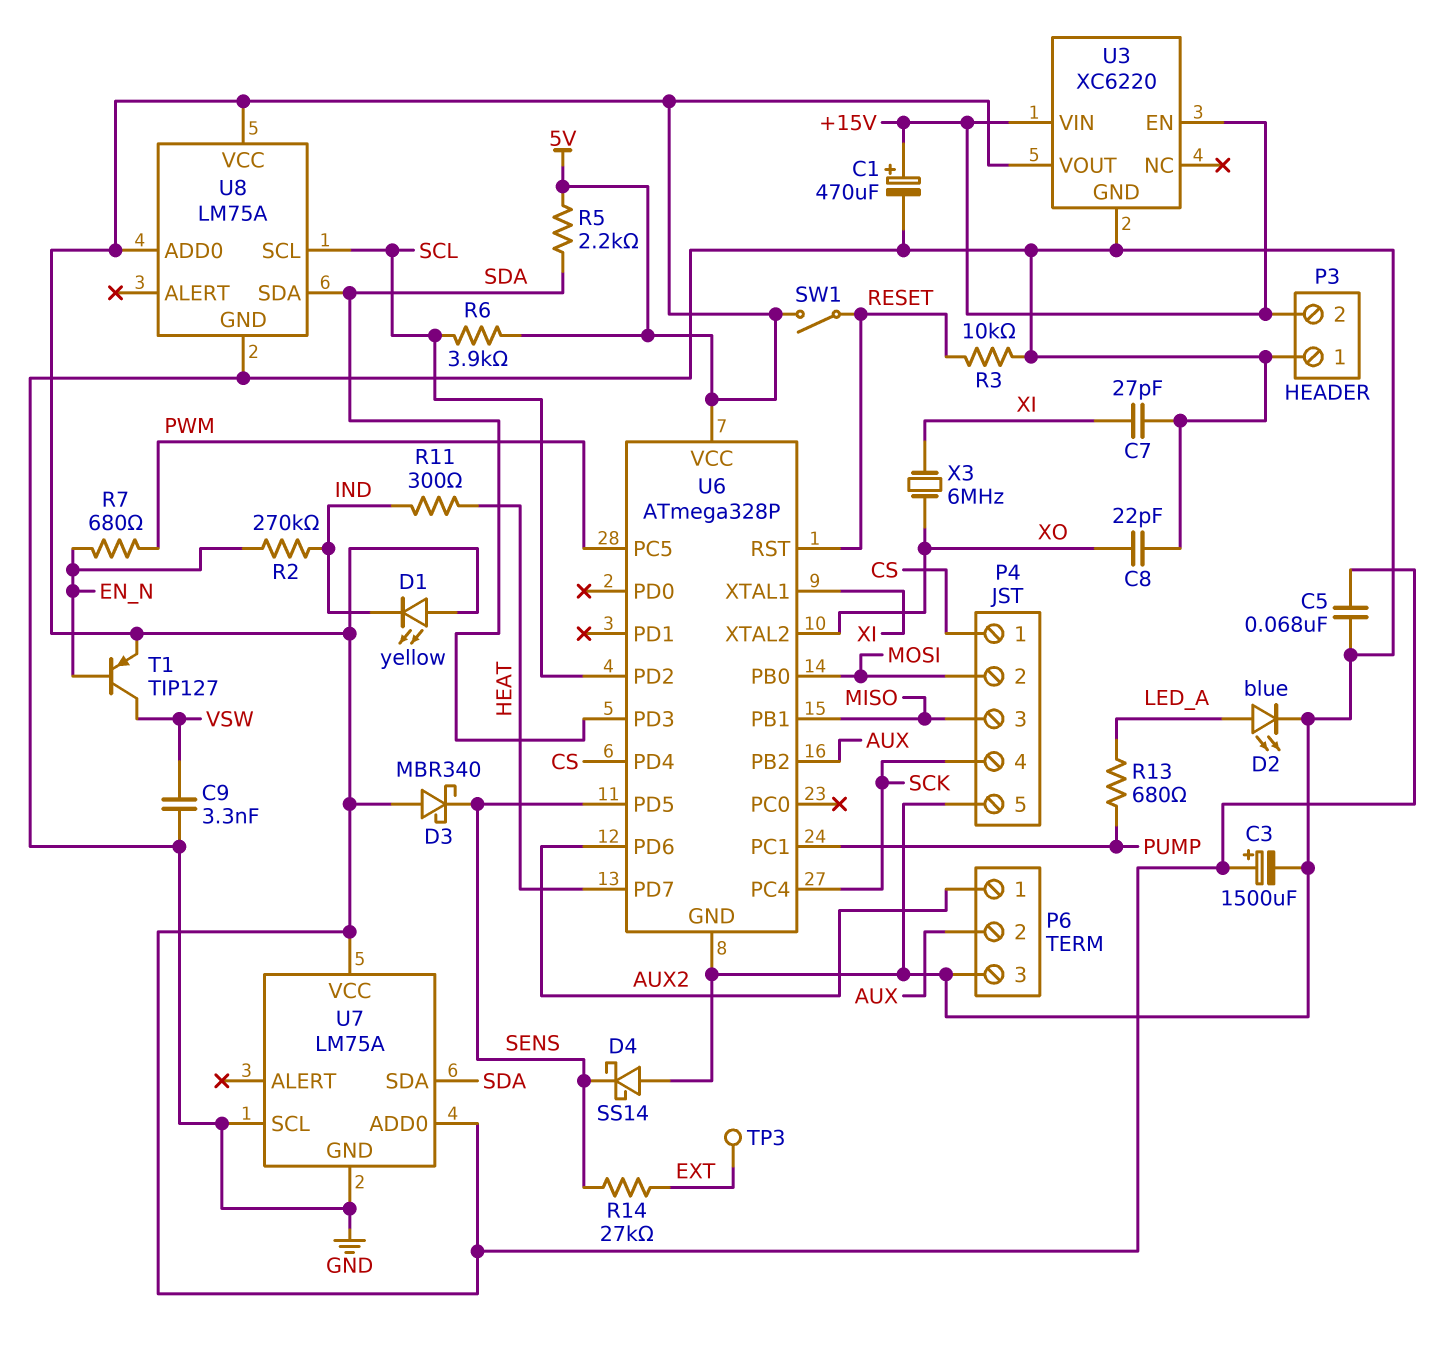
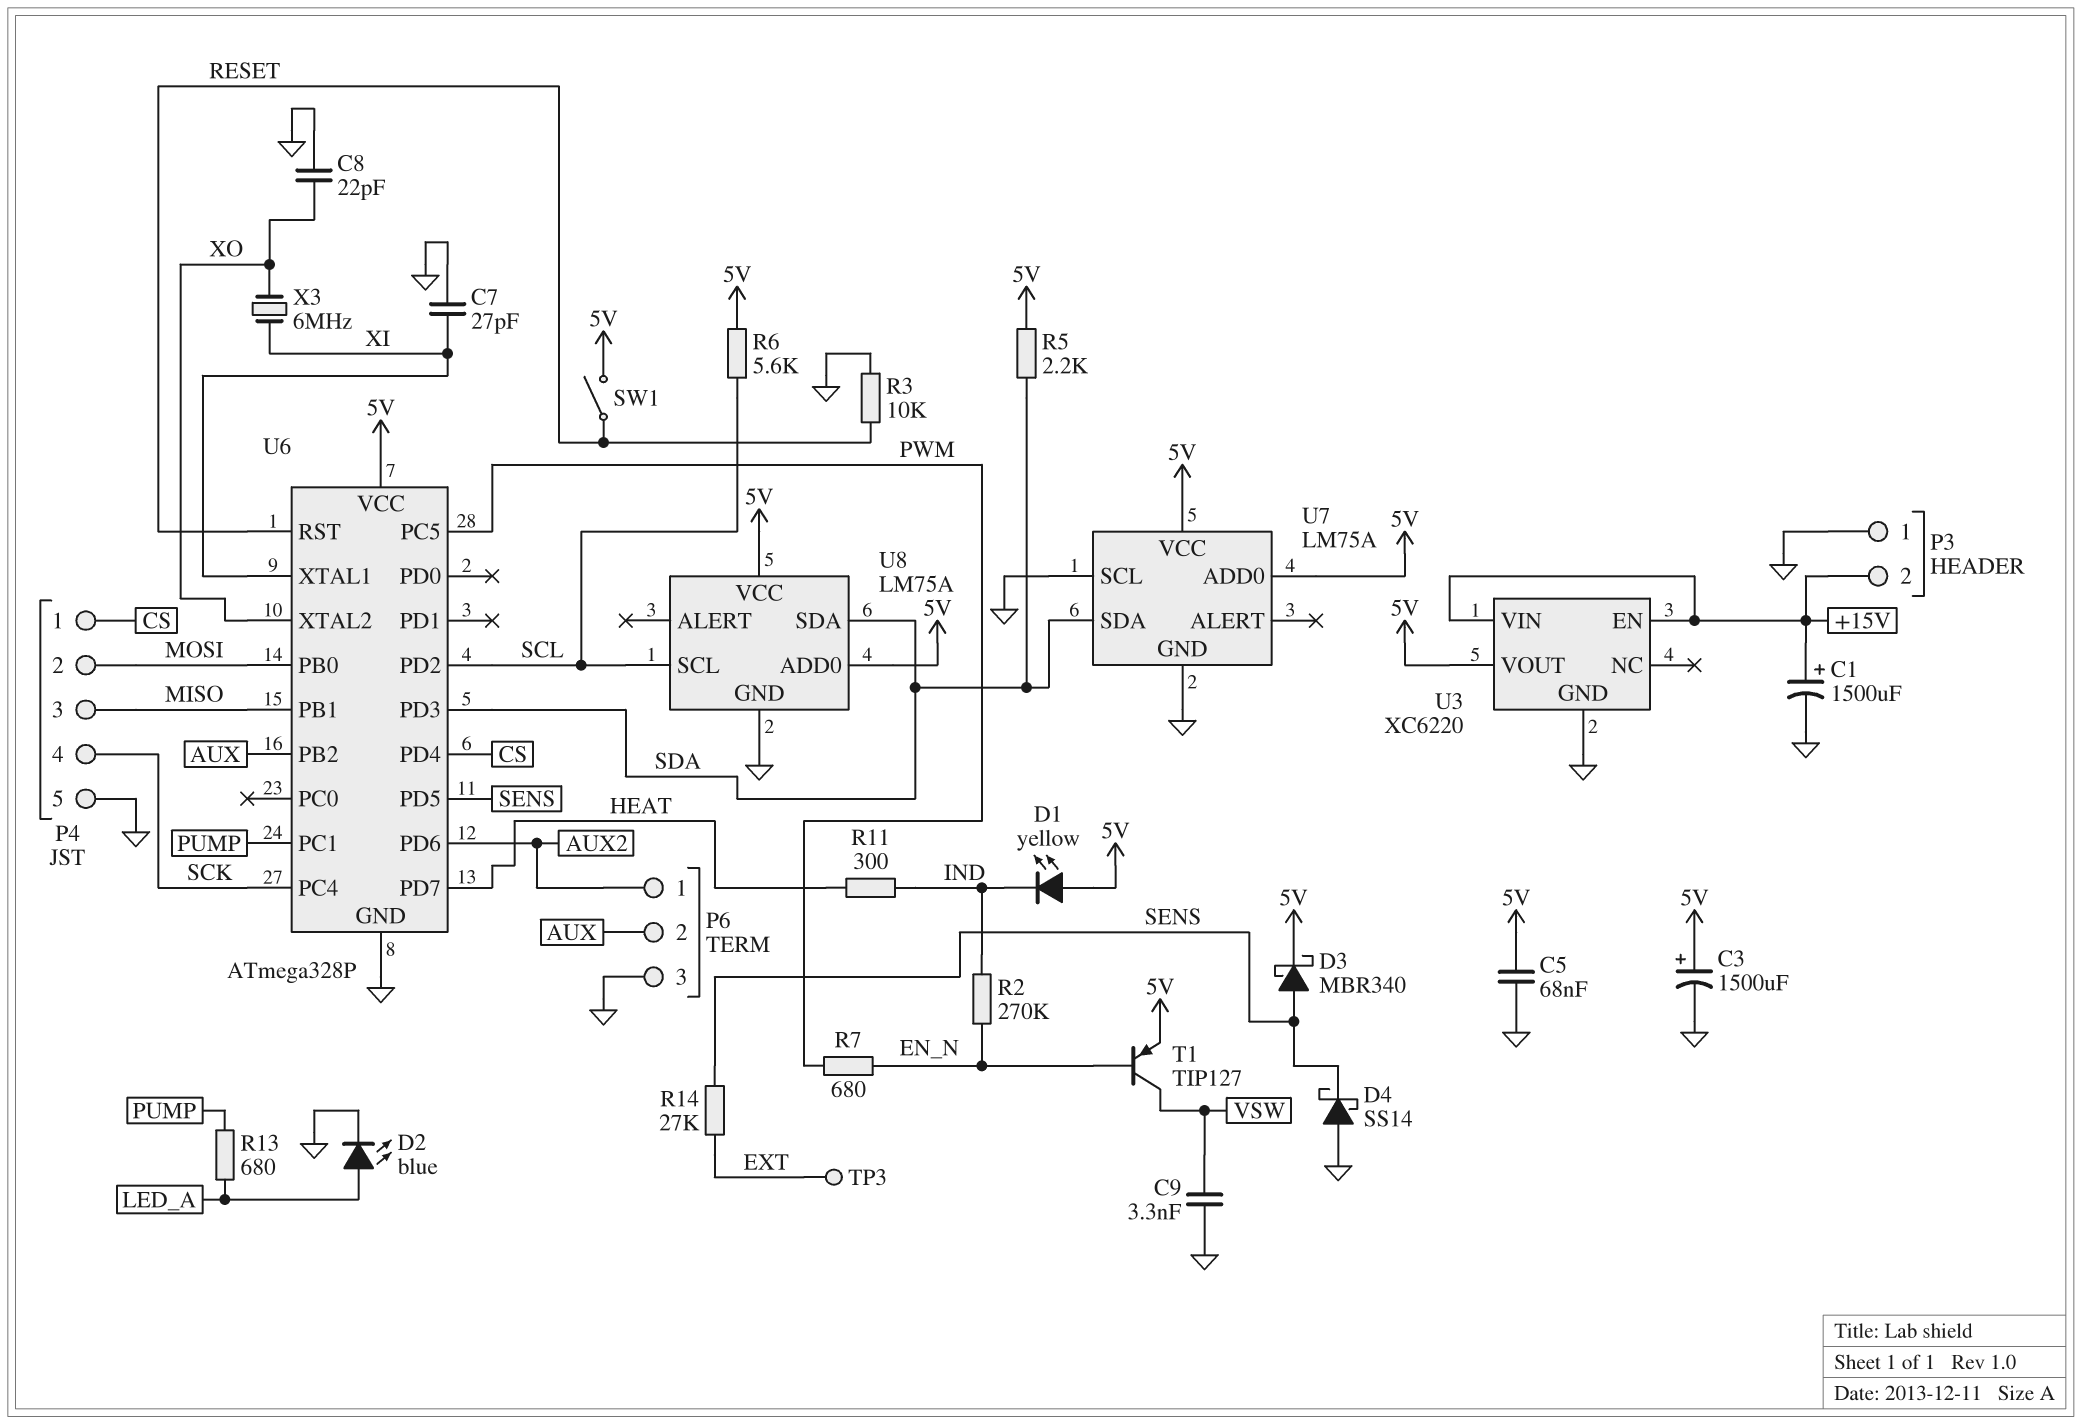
C1: 470uF (plus +15V, minus GND) -> 1500uF (plus +15V, minus GND)
D3: schottky MBR340 (A 5V, K SENS) -> schottky MBR340 (A SENS, K 5V)
R6: 3.9k (5V, SCL) -> 5.6k (5V, SCL)

